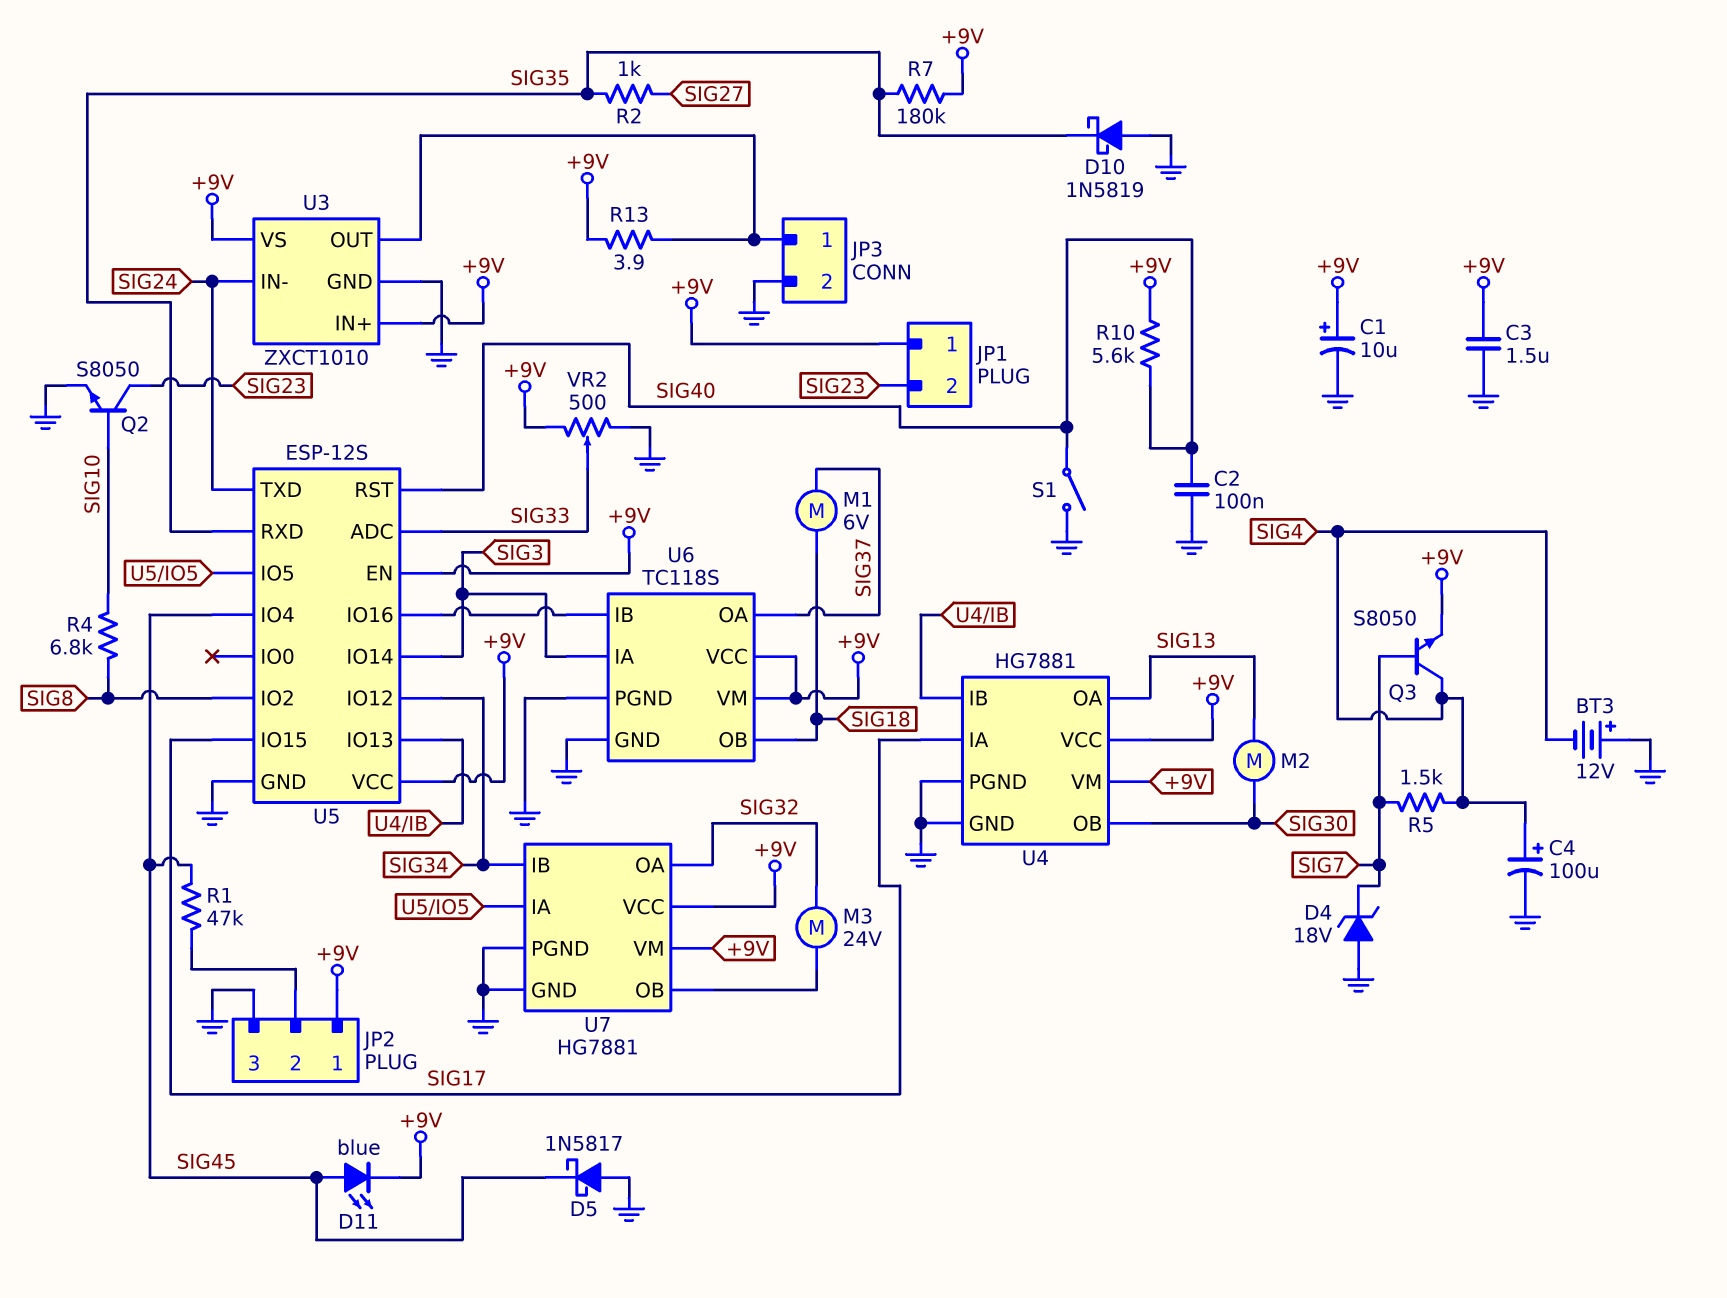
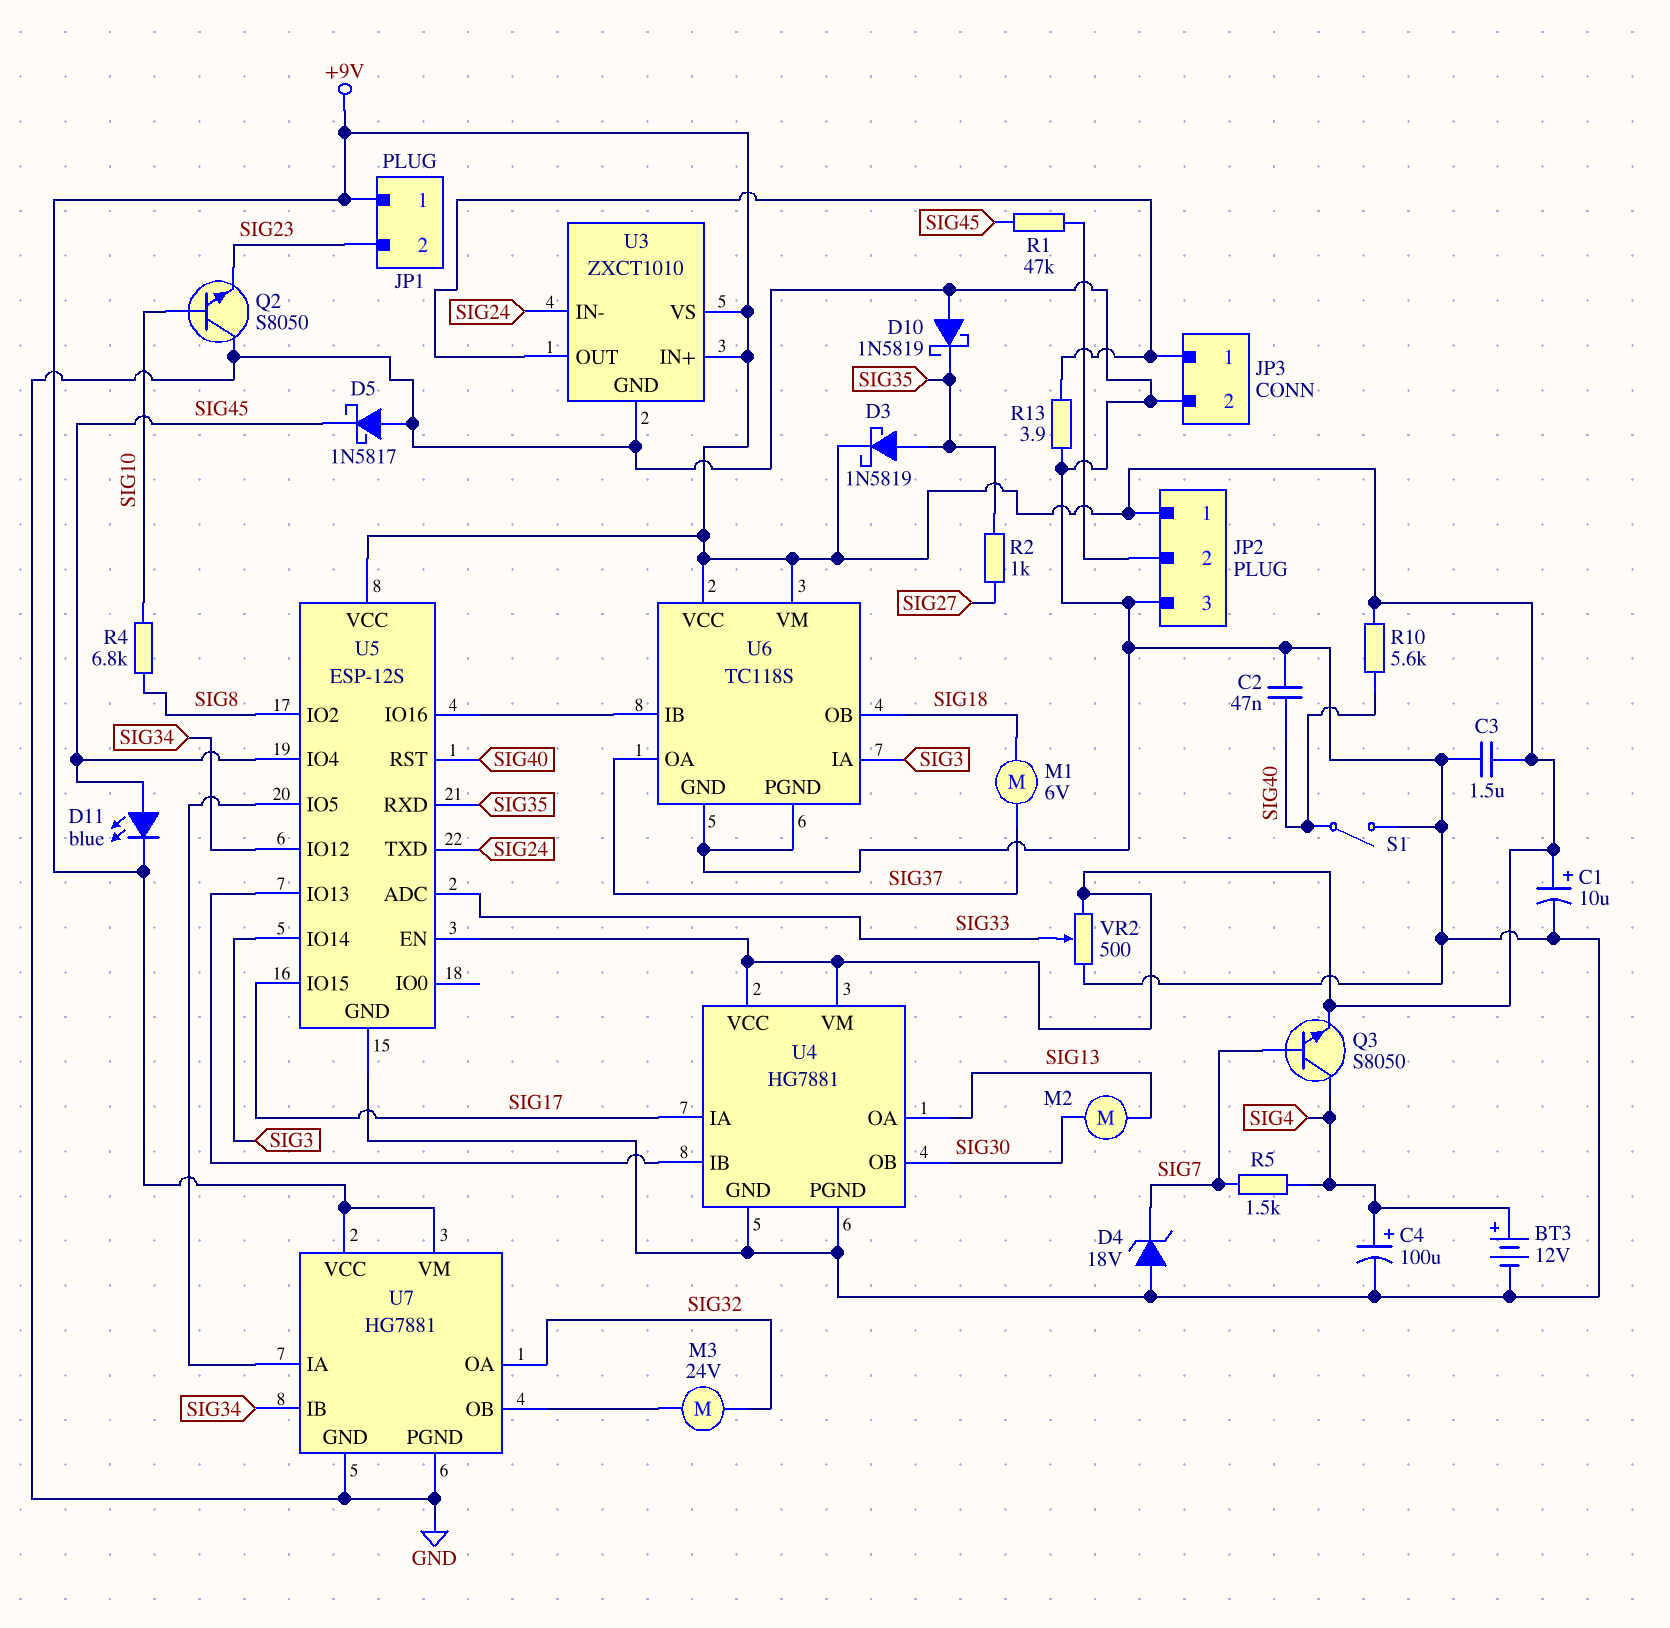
BT3: 12V (plus GND, minus SIG4) -> 12V (plus SIG4, minus GND)
C2: 100nF (GND, SIG40) -> 47nF (GND, SIG40)
D3: none -> schottky 1N5819 (A SIG35, K +9V)
Q2: NPN S8050 (B SIG10, C SIG23, E GND) -> NPN S8050 (B SIG10, C GND, E SIG23)
R7: 180k (+9V, SIG35) -> none
R13: 3.9 (+9V, JP3/1) -> 3.9 (GND, JP3/1)

